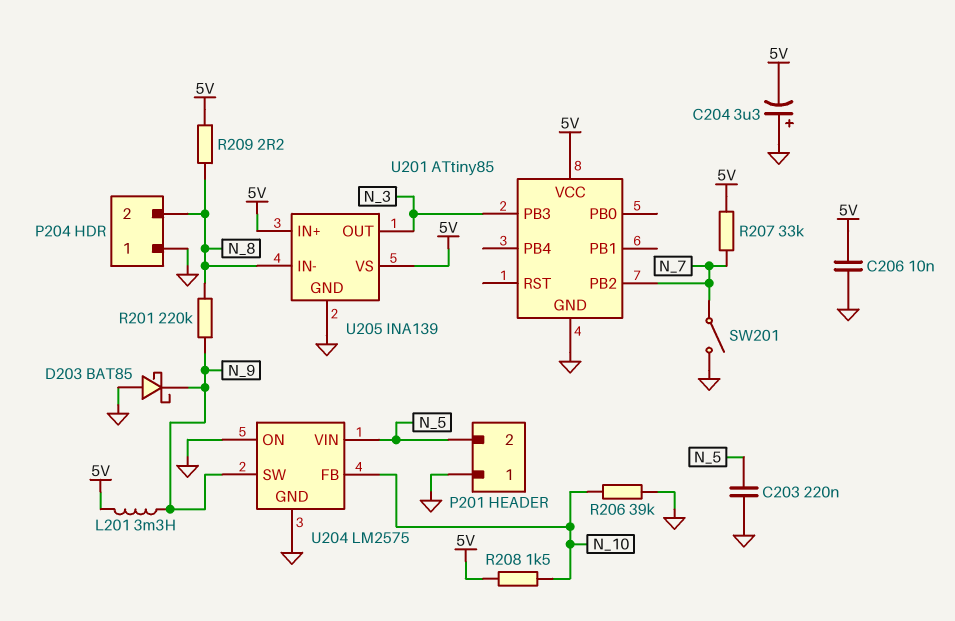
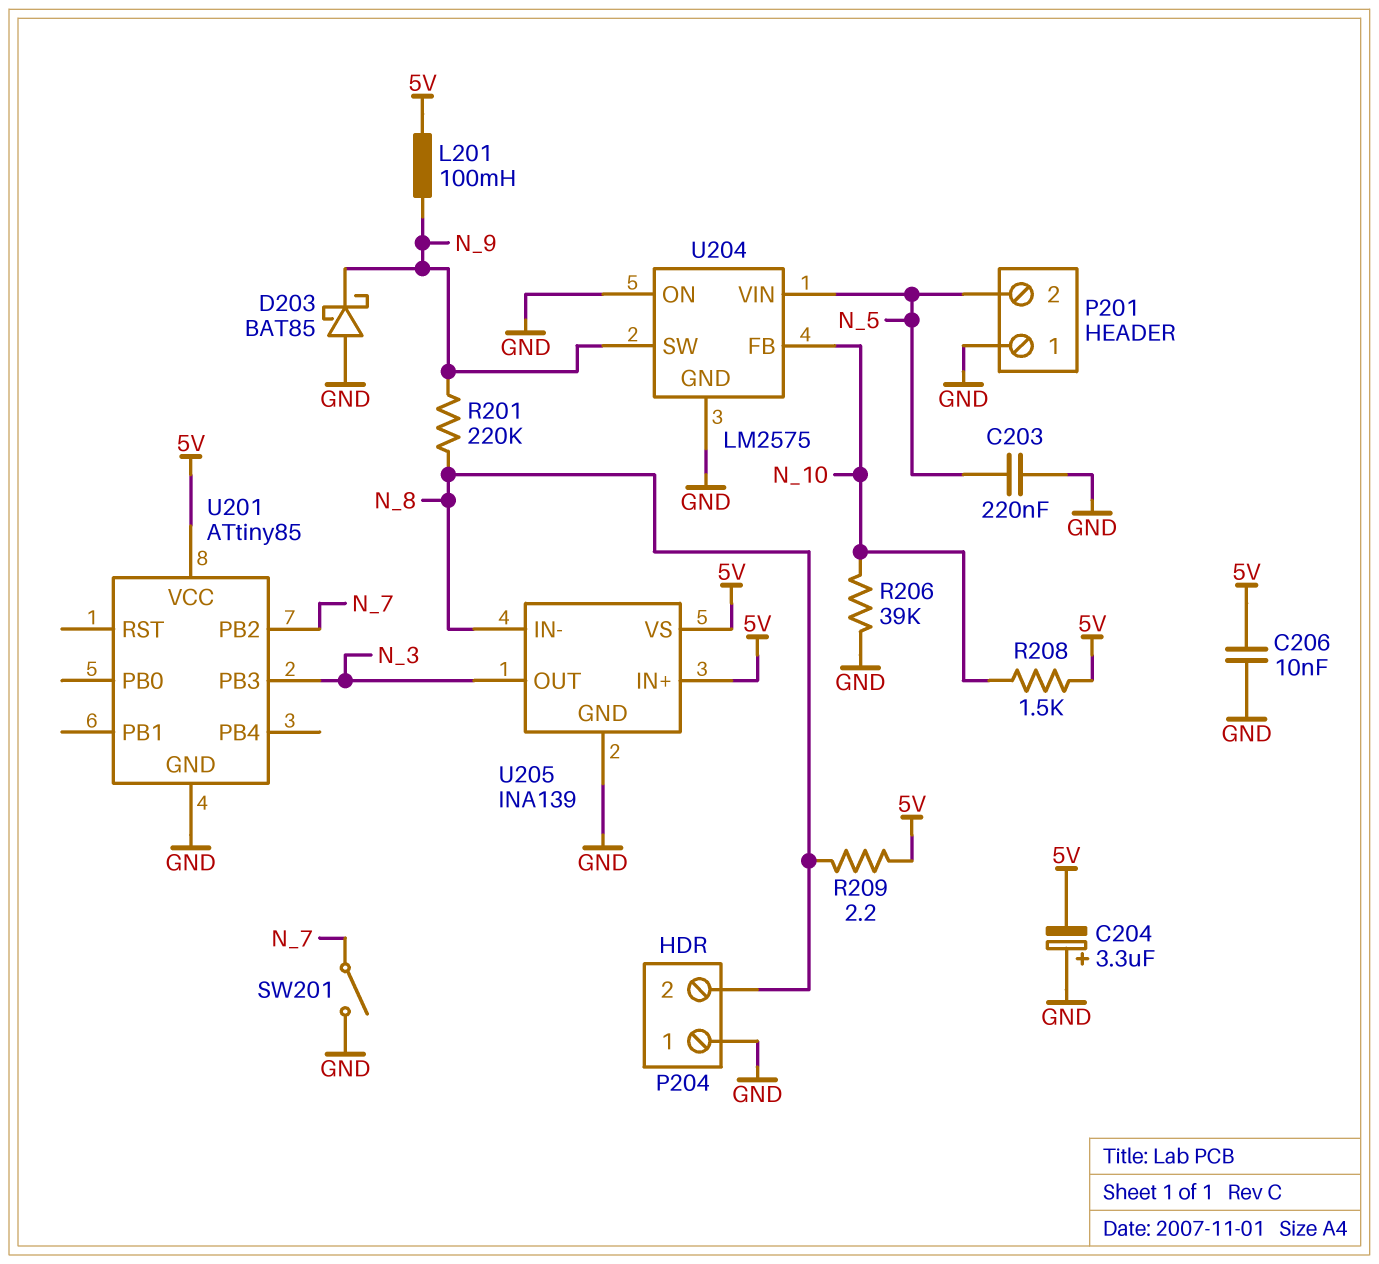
L201: 3.3mH (5V, N_9) -> 100mH (5V, N_9)
R207: 33k (5V, N_7) -> none

